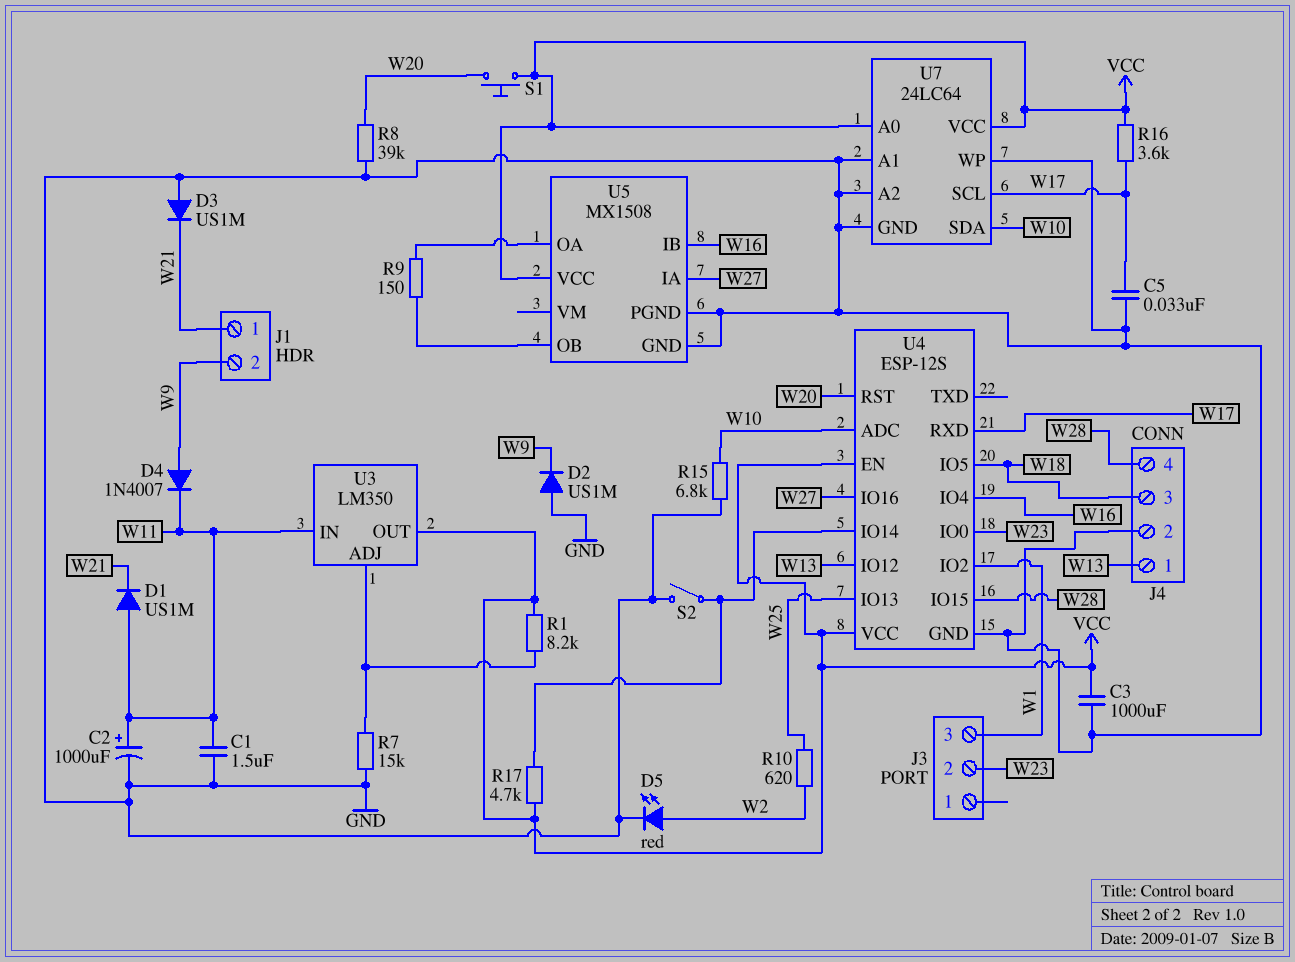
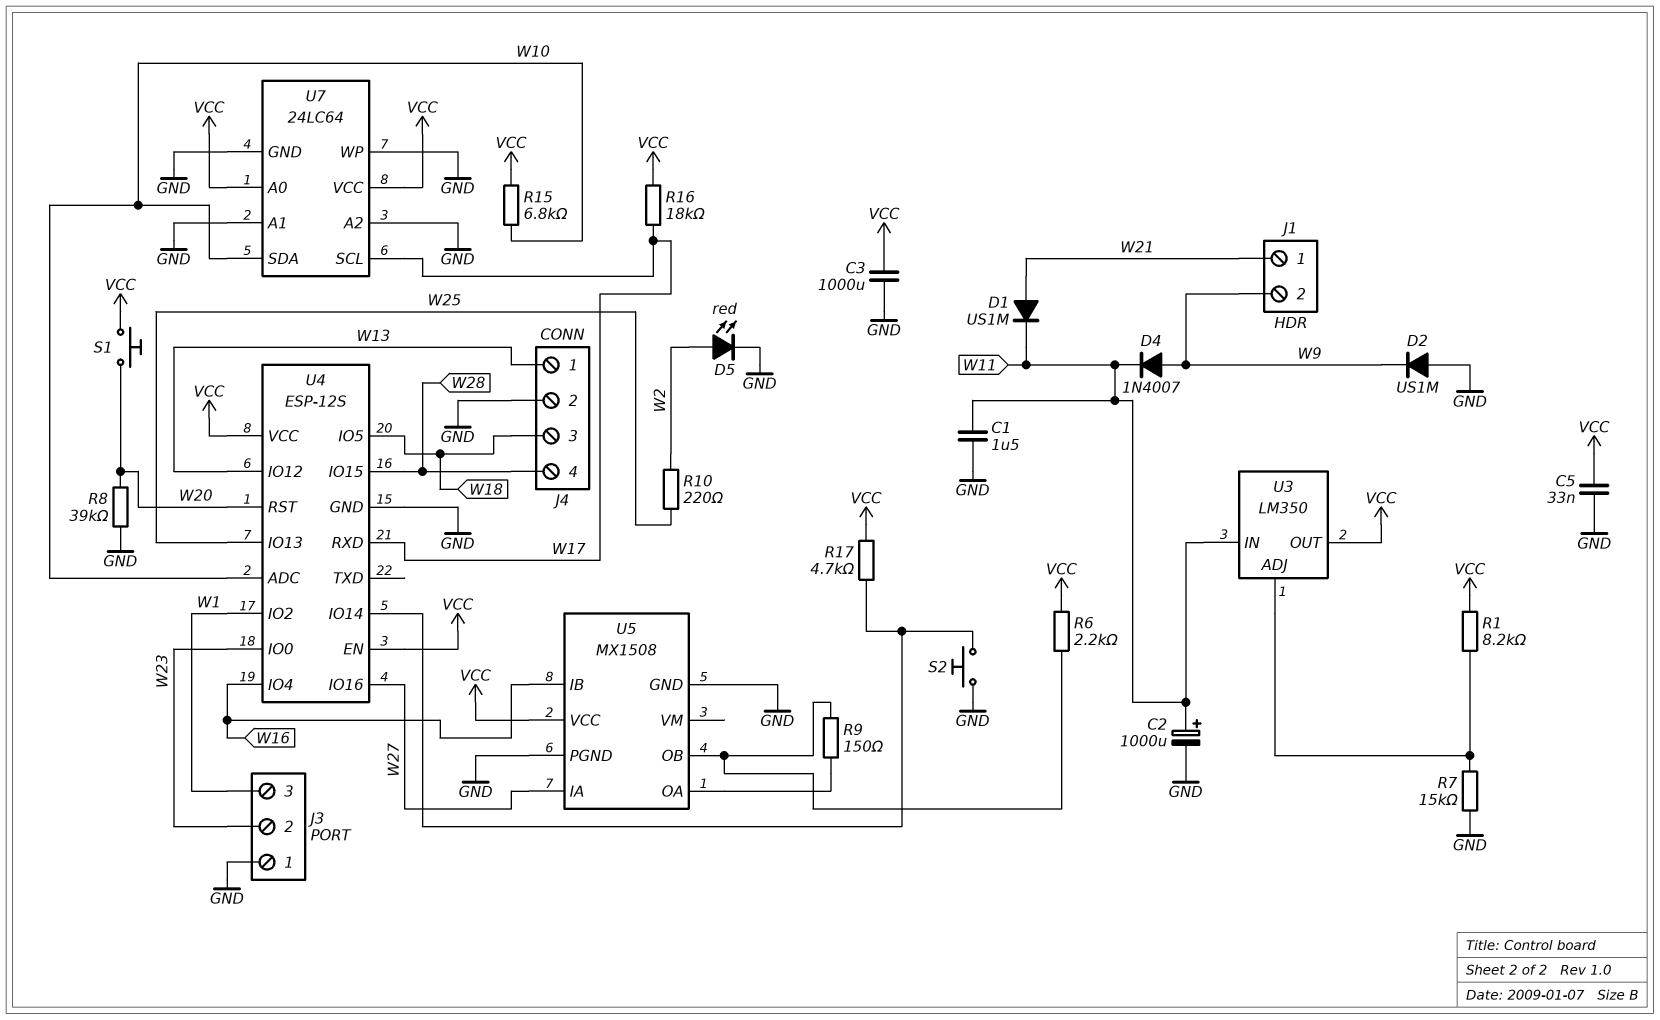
C5: 33nF (GND, W17) -> 33nF (GND, VCC)
D1: diode US1M (A W11, K W21) -> diode US1M (A W21, K W11)
D3: diode US1M (A GND, K W21) -> none
J3 pin 1: none -> GND
R6: none -> 2.2k (U5/OB, VCC)
R10: 620 (W2, W25) -> 220 (W2, W25)
R15: 6.8k (GND, W10) -> 6.8k (VCC, W10)
R16: 3.6k (VCC, W17) -> 18k (VCC, W17)
S2: switch (GND, U4/IO14) -> button (GND, U4/IO14)

